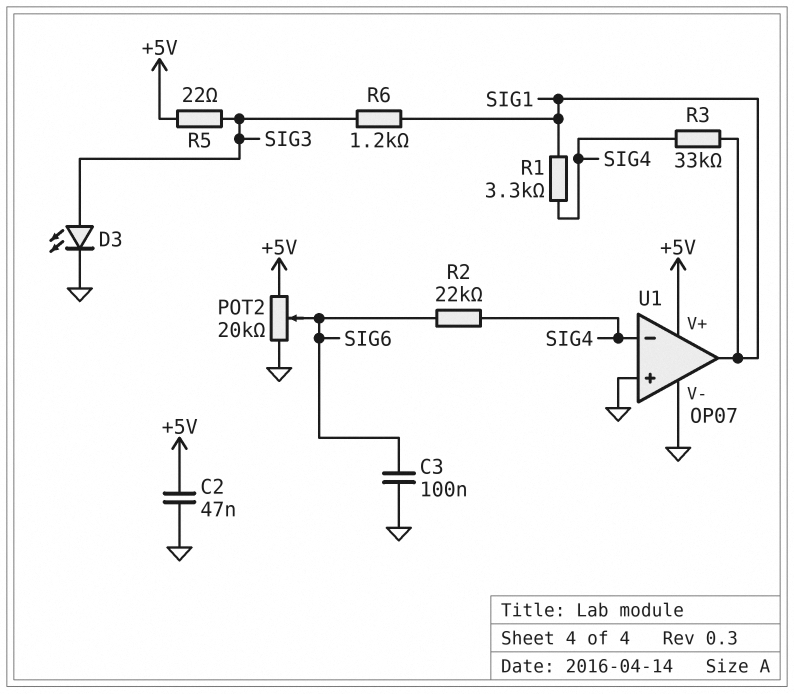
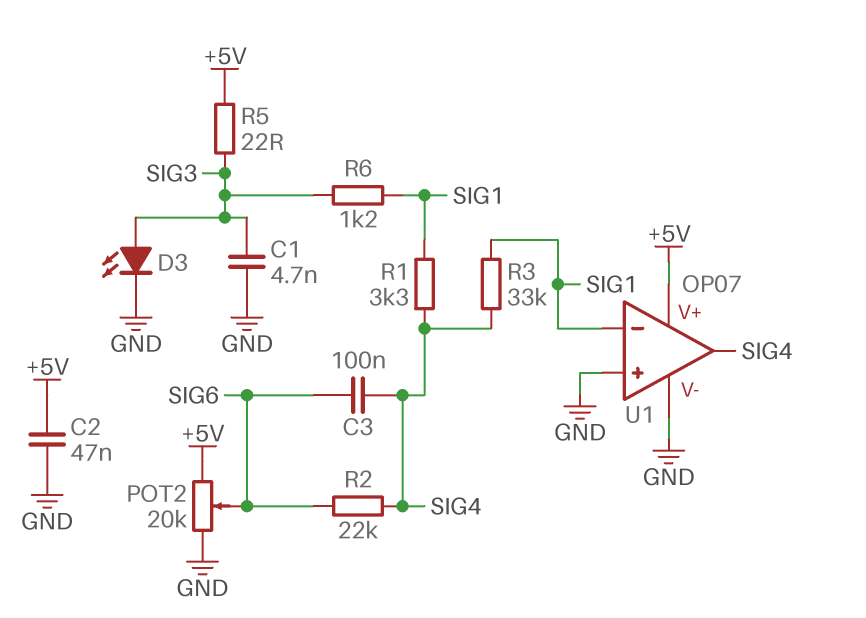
C1: none -> 4.7nF (GND, SIG3)
C3: 100nF (GND, SIG6) -> 100nF (SIG4, SIG6)
U1 pin in-: SIG4 -> SIG1
U1 pin out: SIG1 -> SIG4

